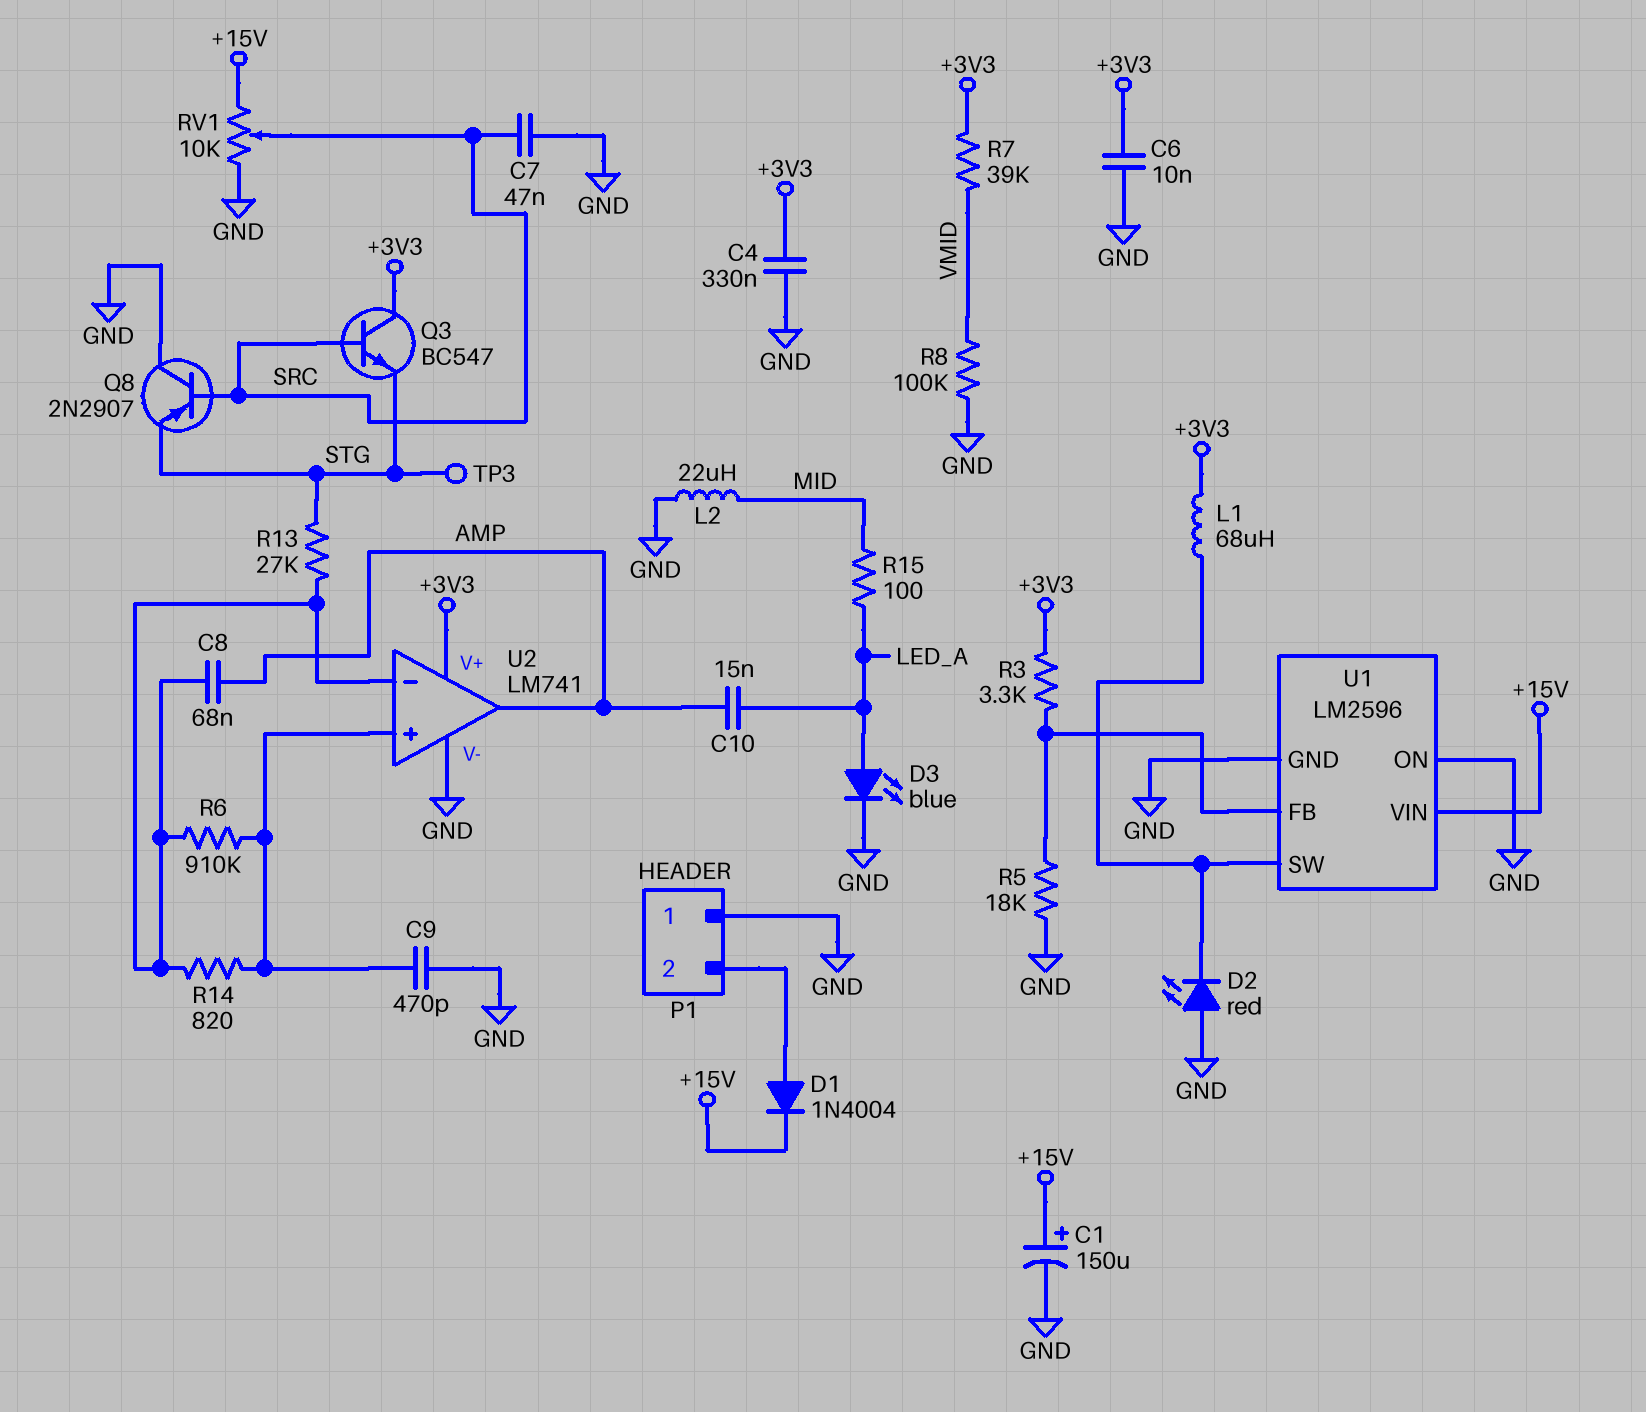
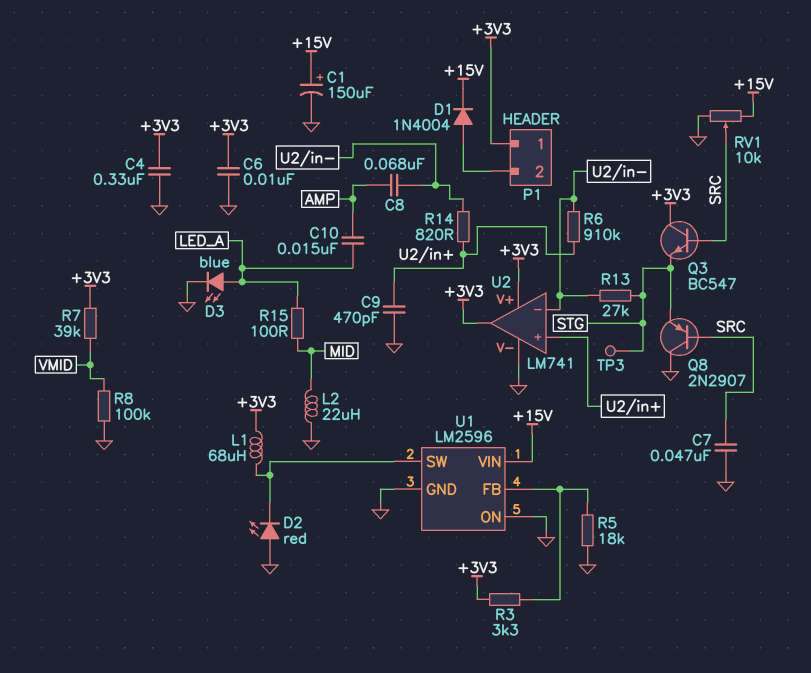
P1 pin 1: GND -> +3V3
U2 pin out: AMP -> +3V3

